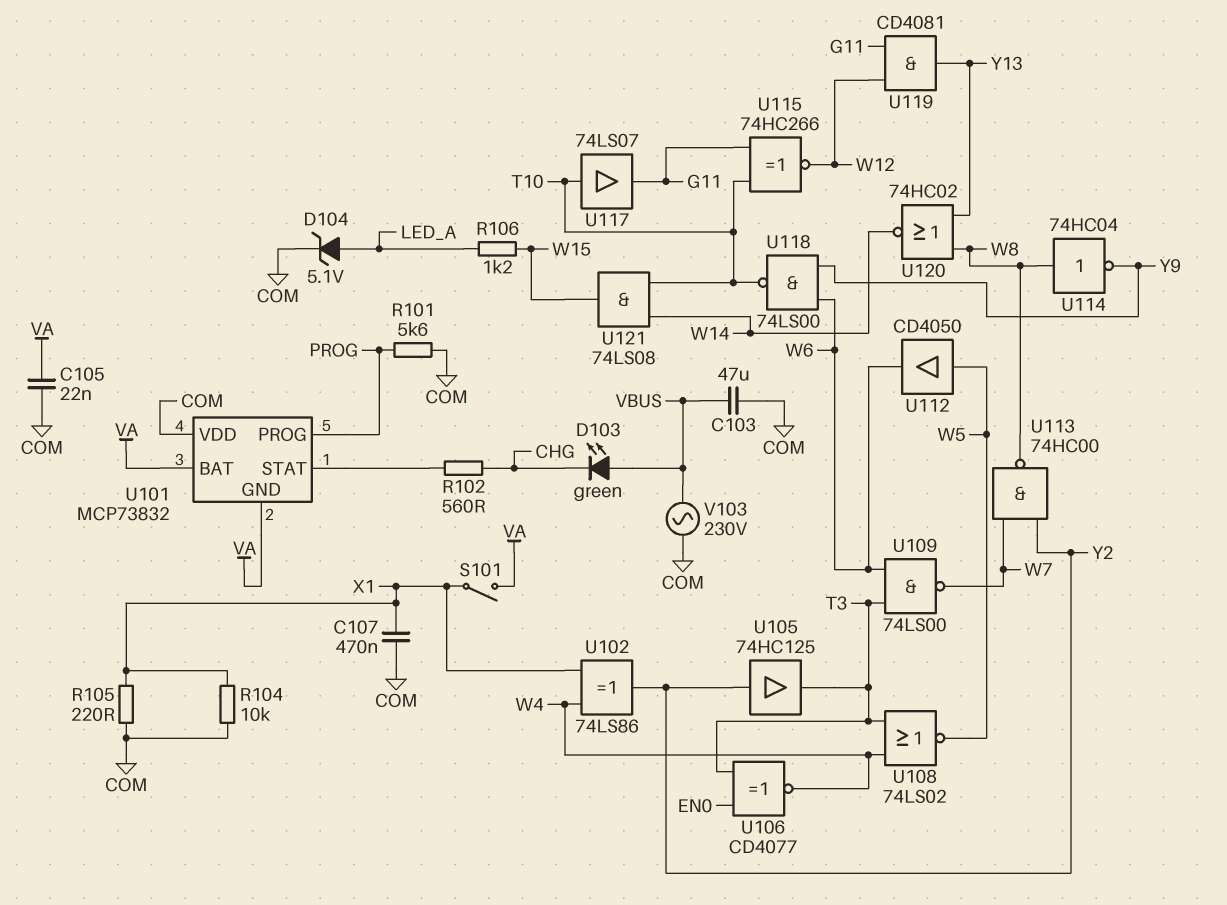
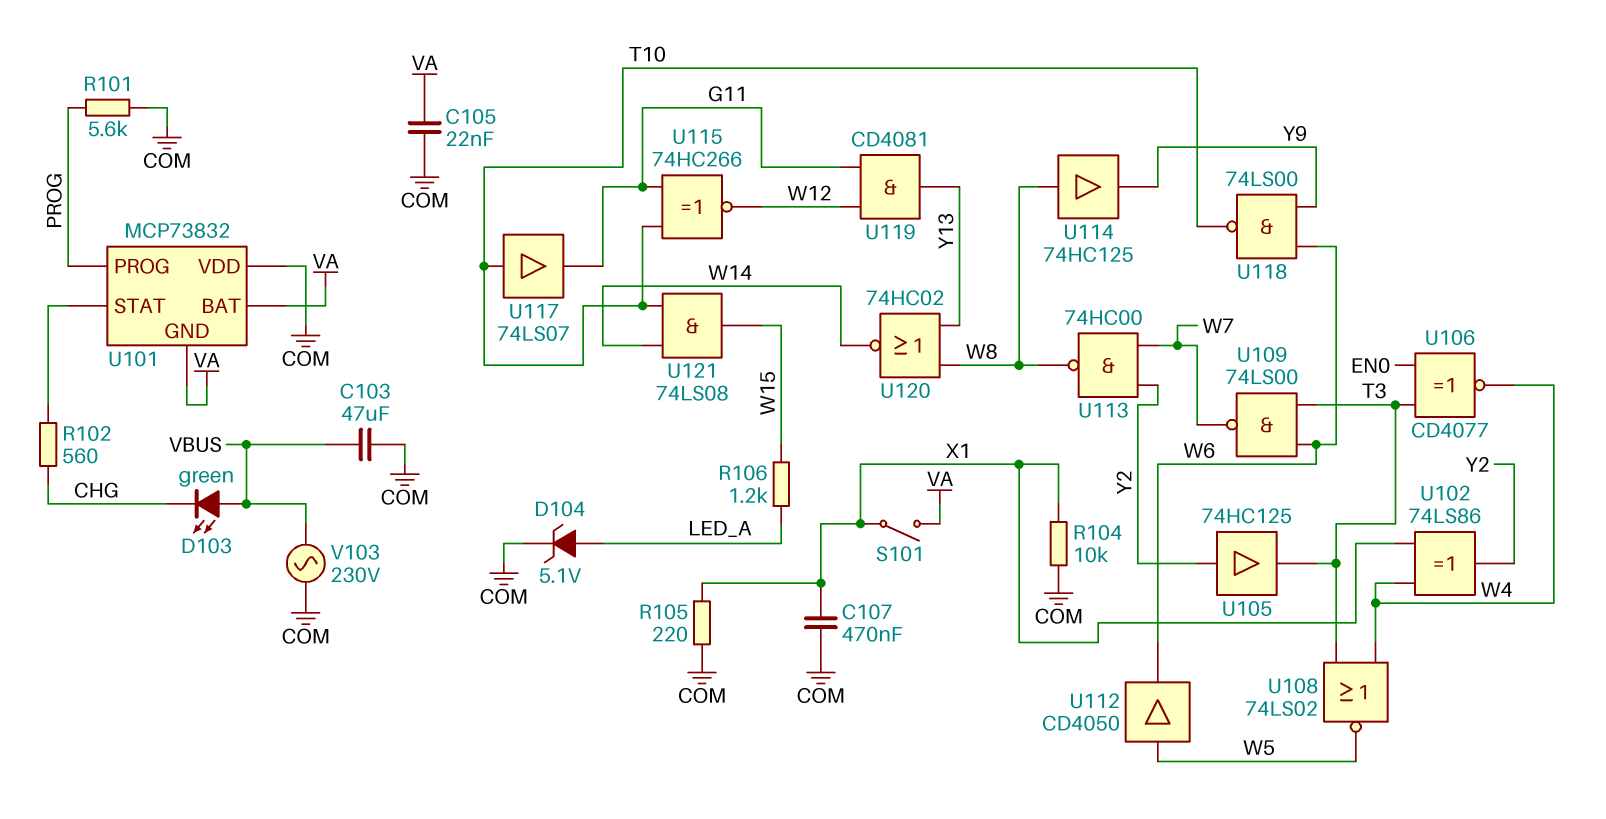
U114: NOT 74HC04 (in W8, out Y9) -> buffer 74HC125 (in W8, out Y9)

